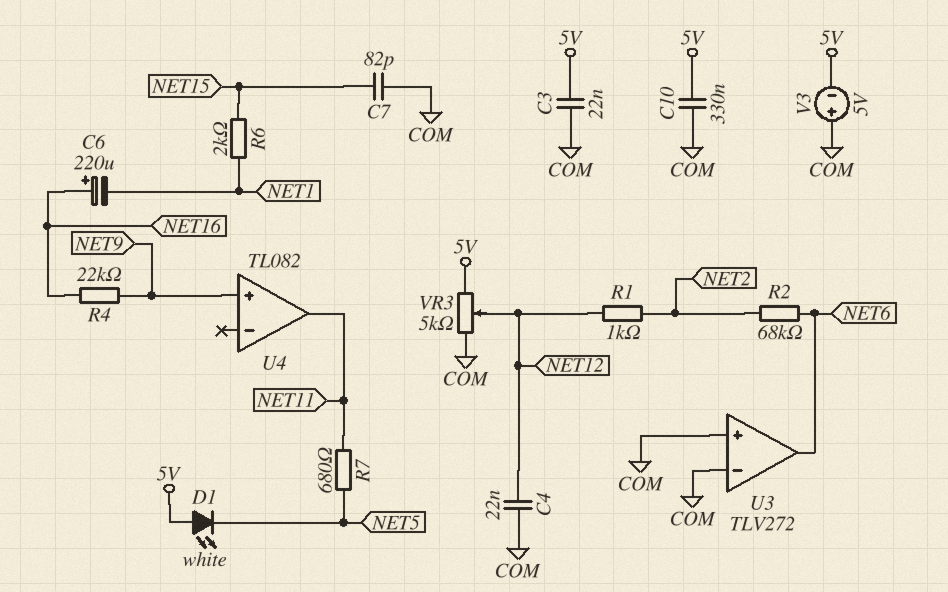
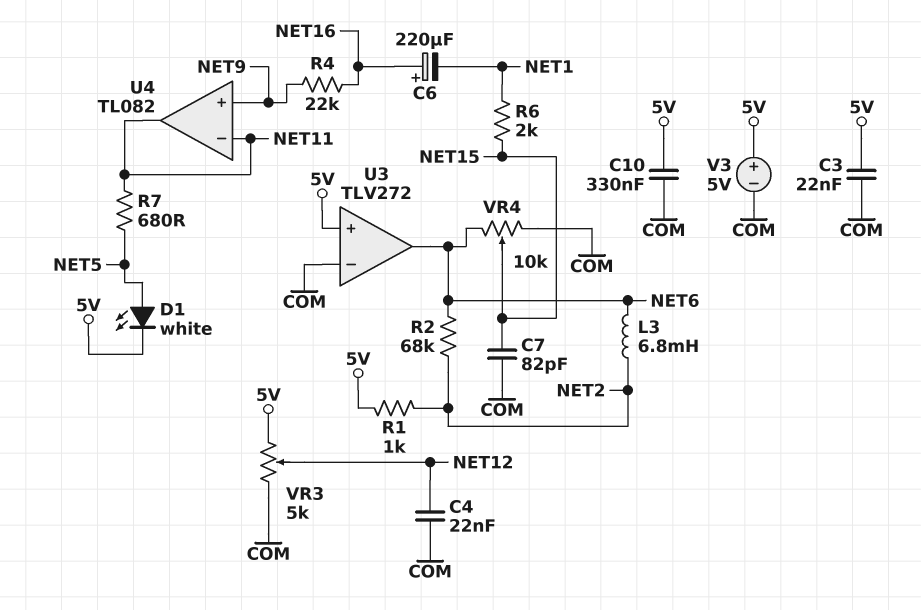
D1: LED white (A 5V, K NET5) -> LED white (A NET5, K 5V)
L3: none -> 6.8mH (NET2, NET6)
R1: 1k (NET2, NET12) -> 1k (5V, NET2)
U3 pin in+: COM -> 5V
U4 pin in-: none -> NET11
V3: 5V (plus COM, minus 5V) -> 5V (plus 5V, minus COM)
VR4: none -> 10k (COM, NET6, wiper NET15)

